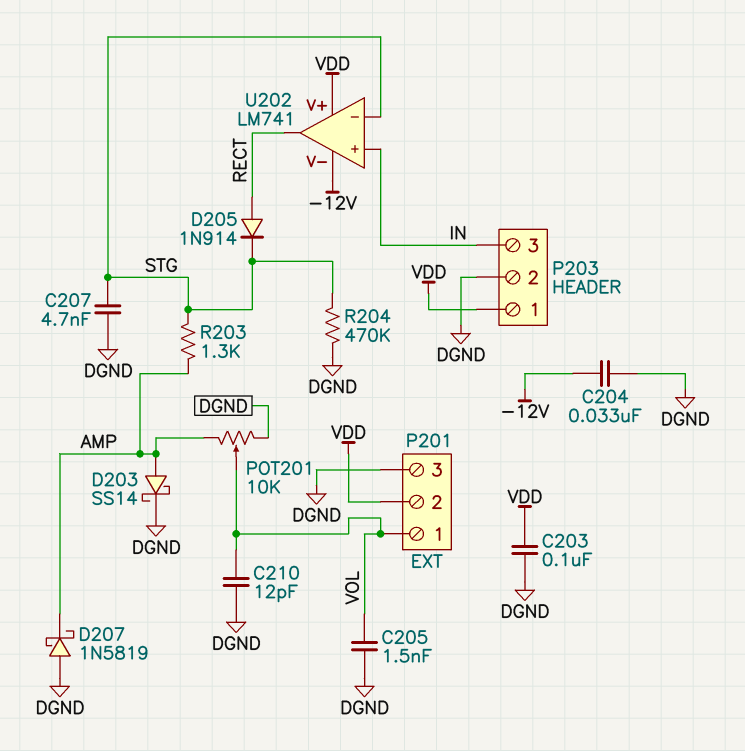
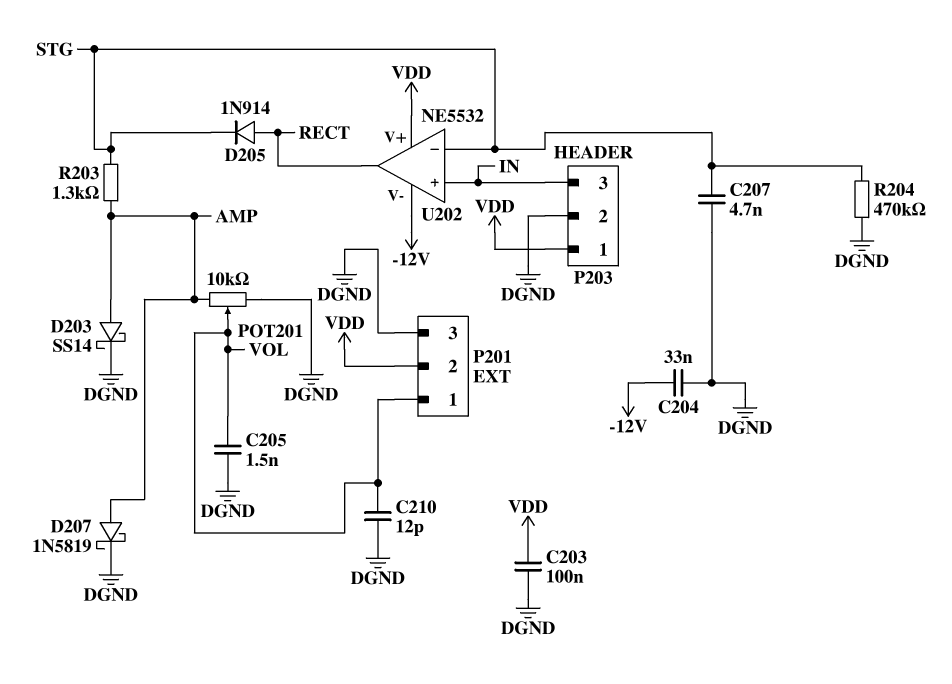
D207: schottky 1N5819 (A DGND, K AMP) -> schottky 1N5819 (A AMP, K DGND)
U202: LM741 -> NE5532

